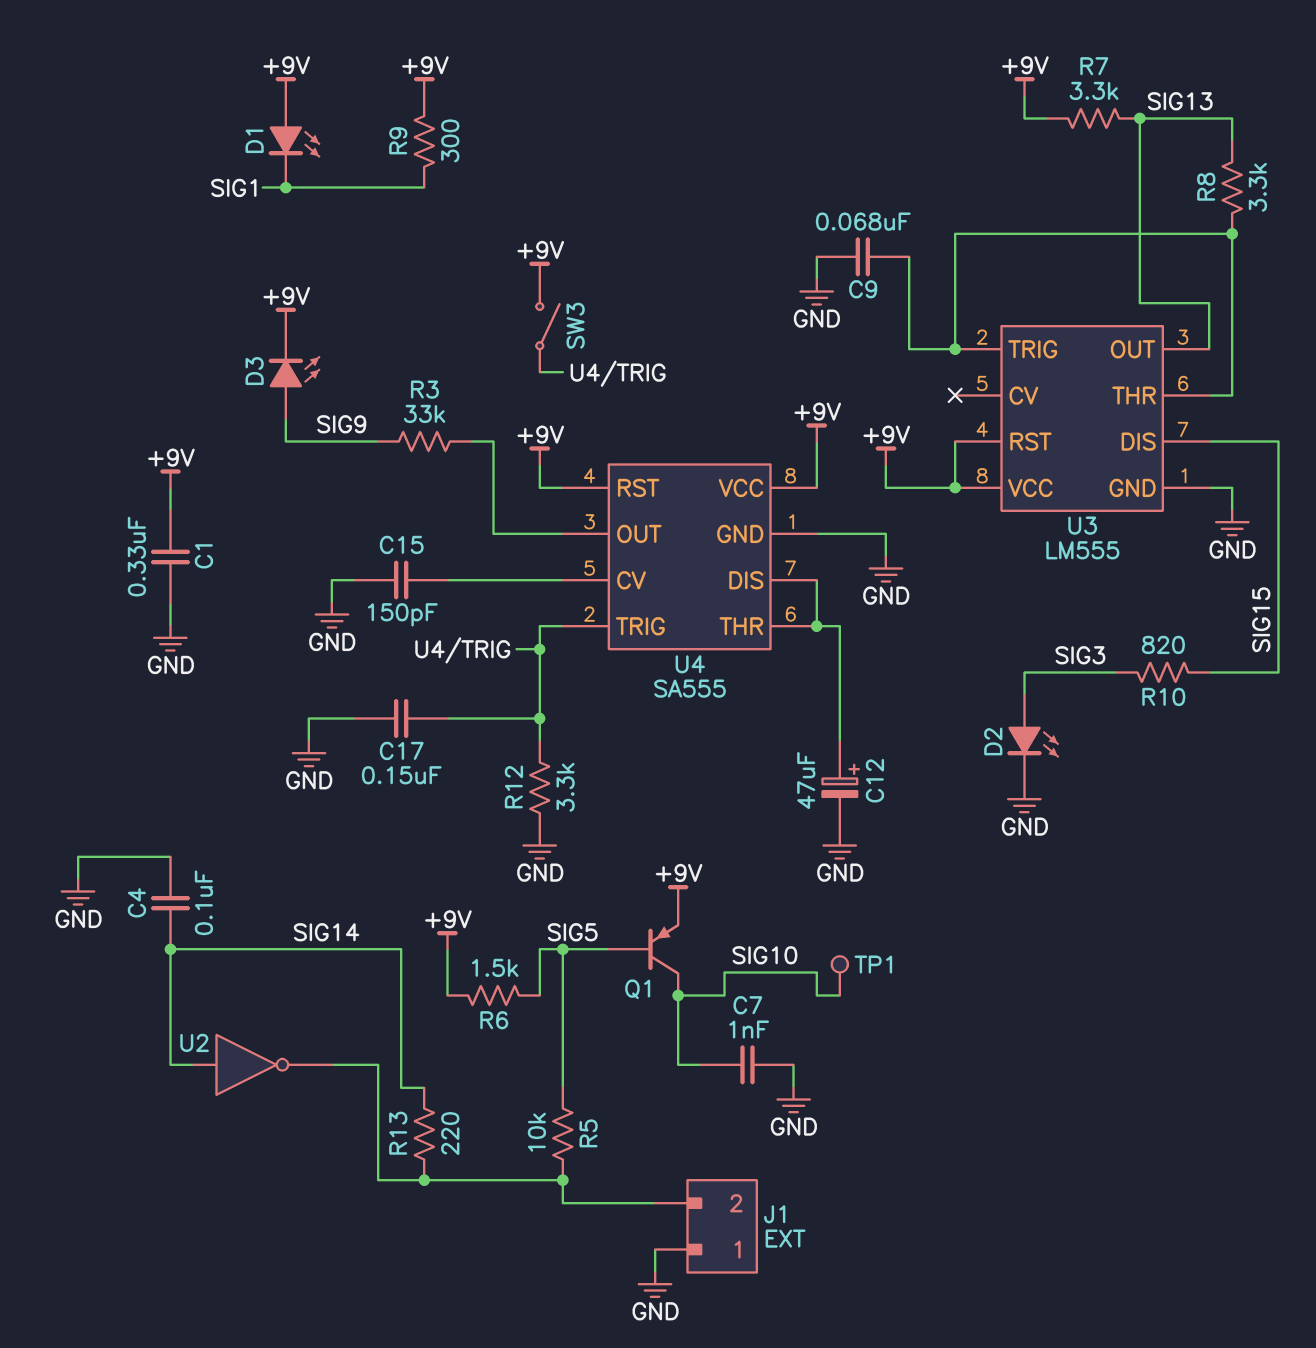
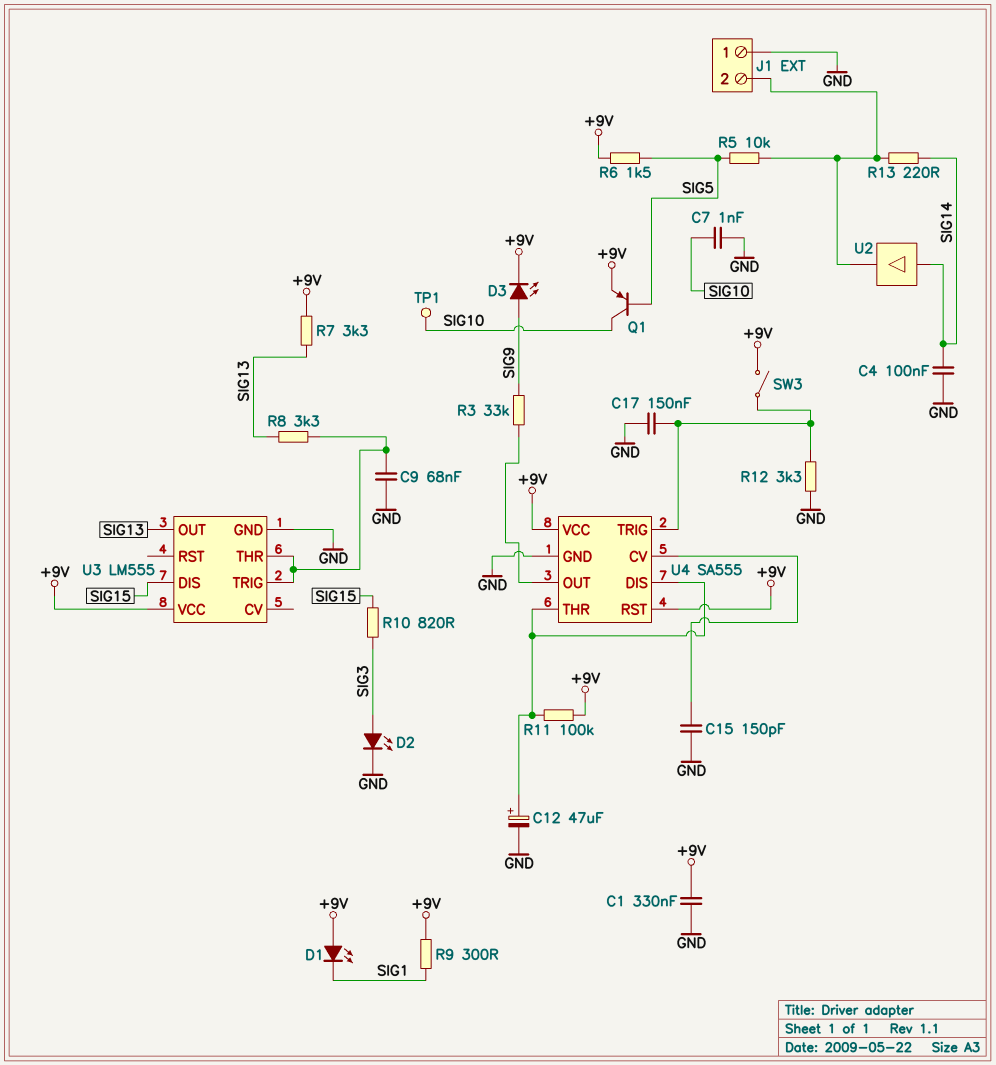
R11: none -> 100k (+9V, U4/DIS)
U2: NOT (in SIG14, out J1/2) -> buffer (in SIG14, out J1/2)
U3 pin RST: +9V -> none

